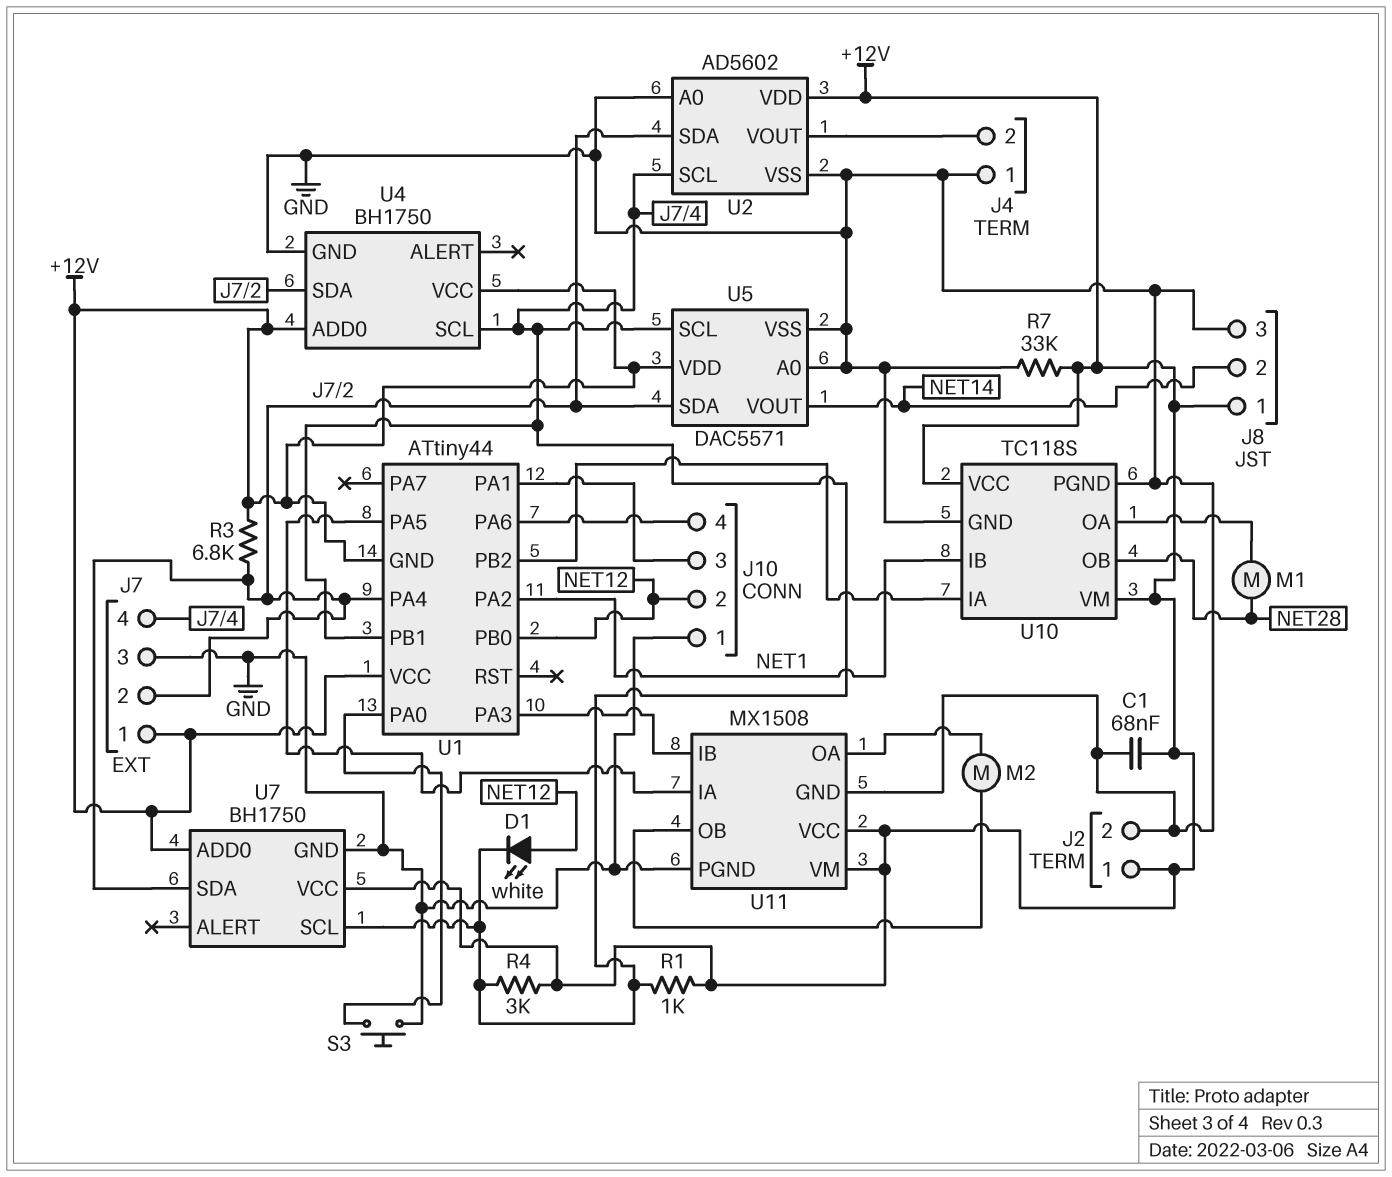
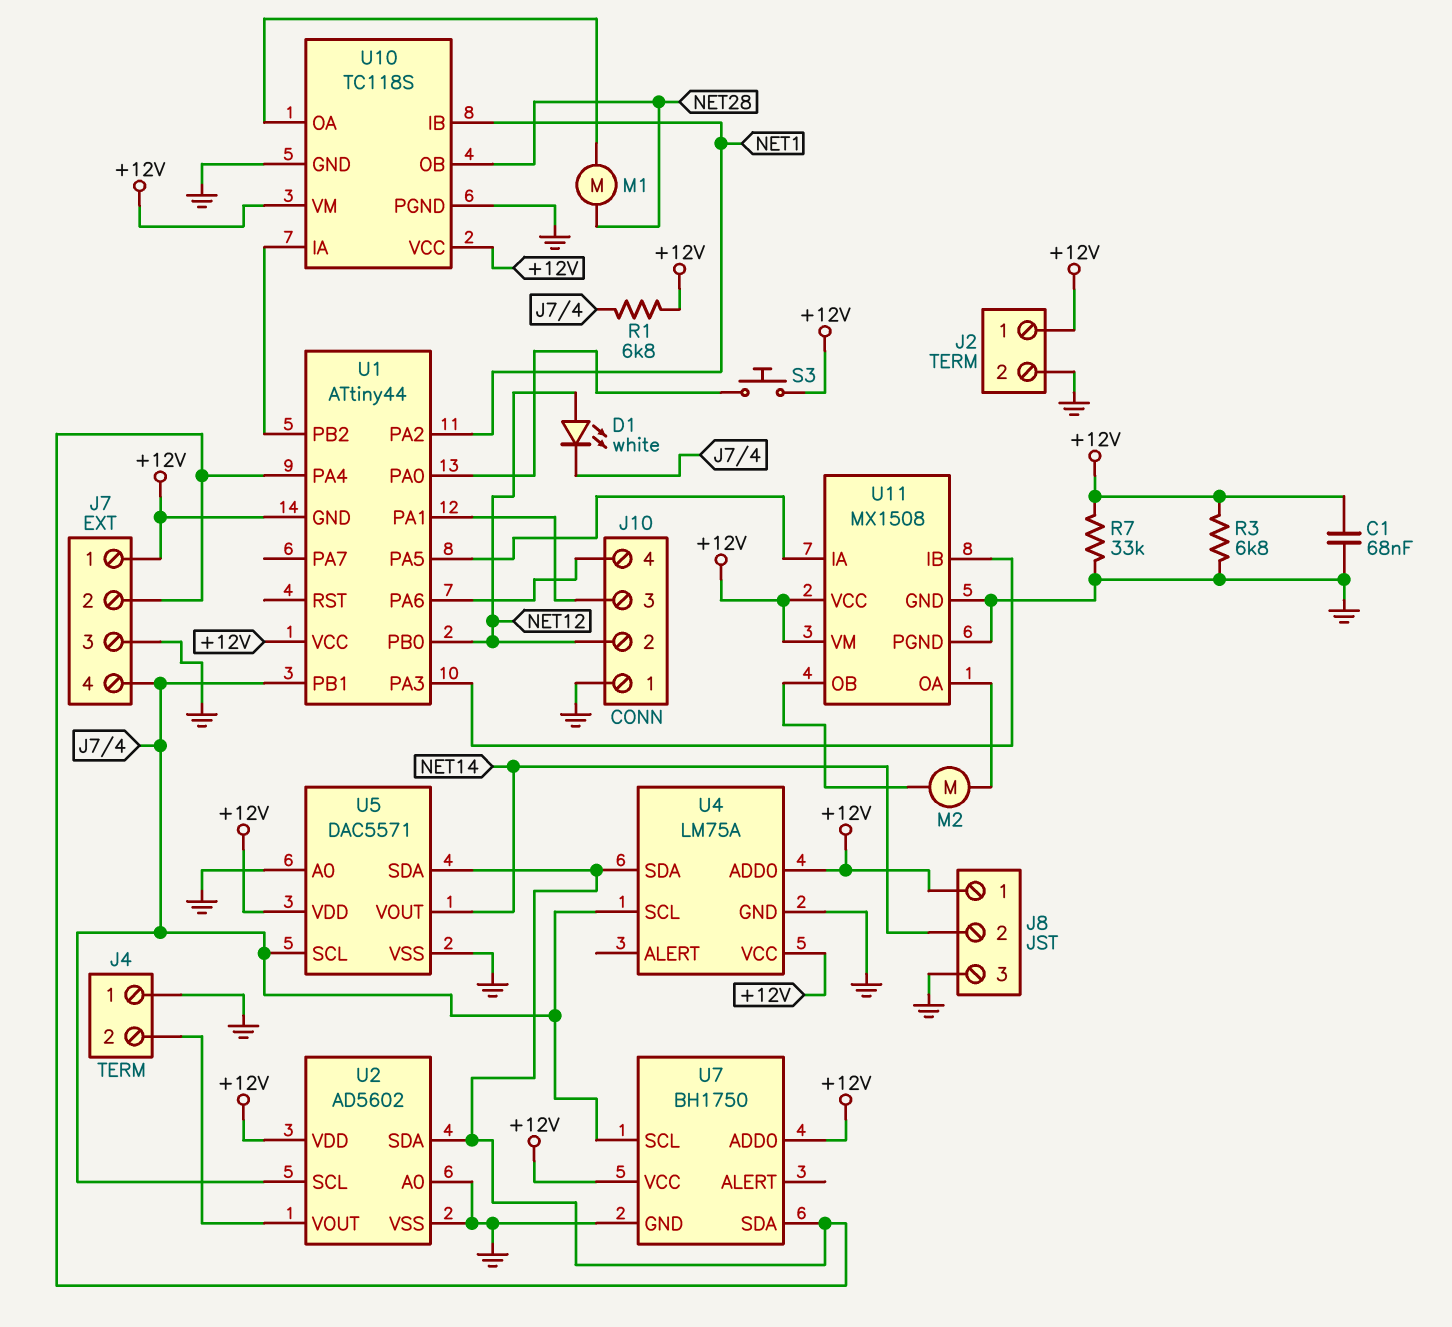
R1: 1k (+12V, J7/4) -> 6.8k (+12V, J7/4)
R3: 6.8k (+12V, J7/2) -> 6.8k (+12V, GND)
R4: 3k (+12V, J7/4) -> none
S3: button (GND, U1/PA0) -> button (+12V, U1/PA0)
U4: BH1750 -> LM75A

